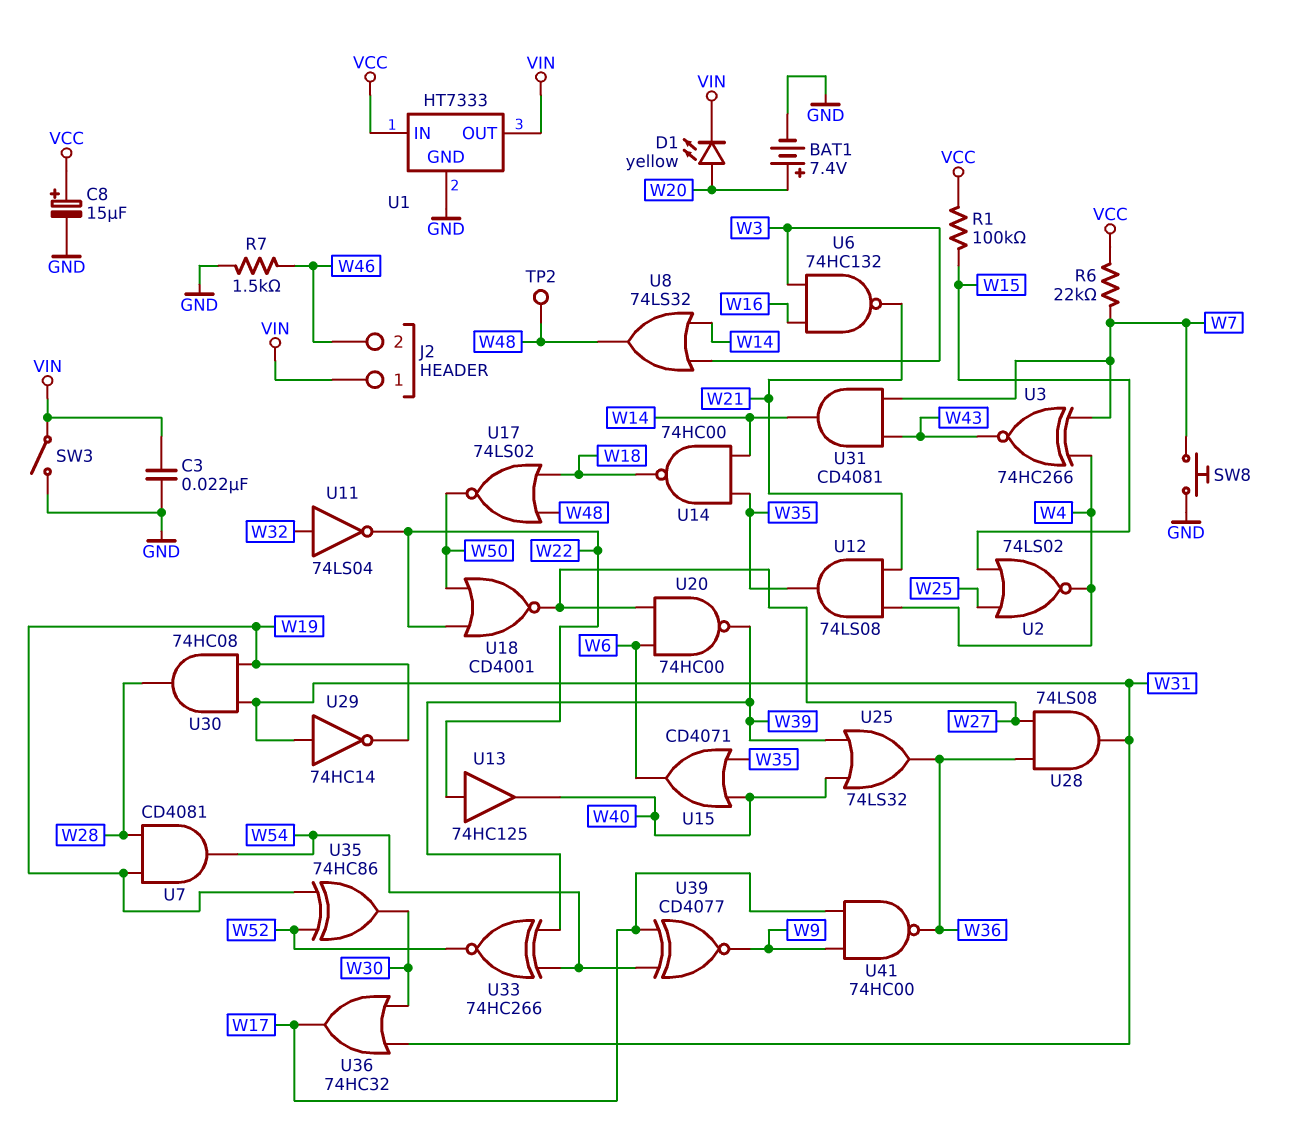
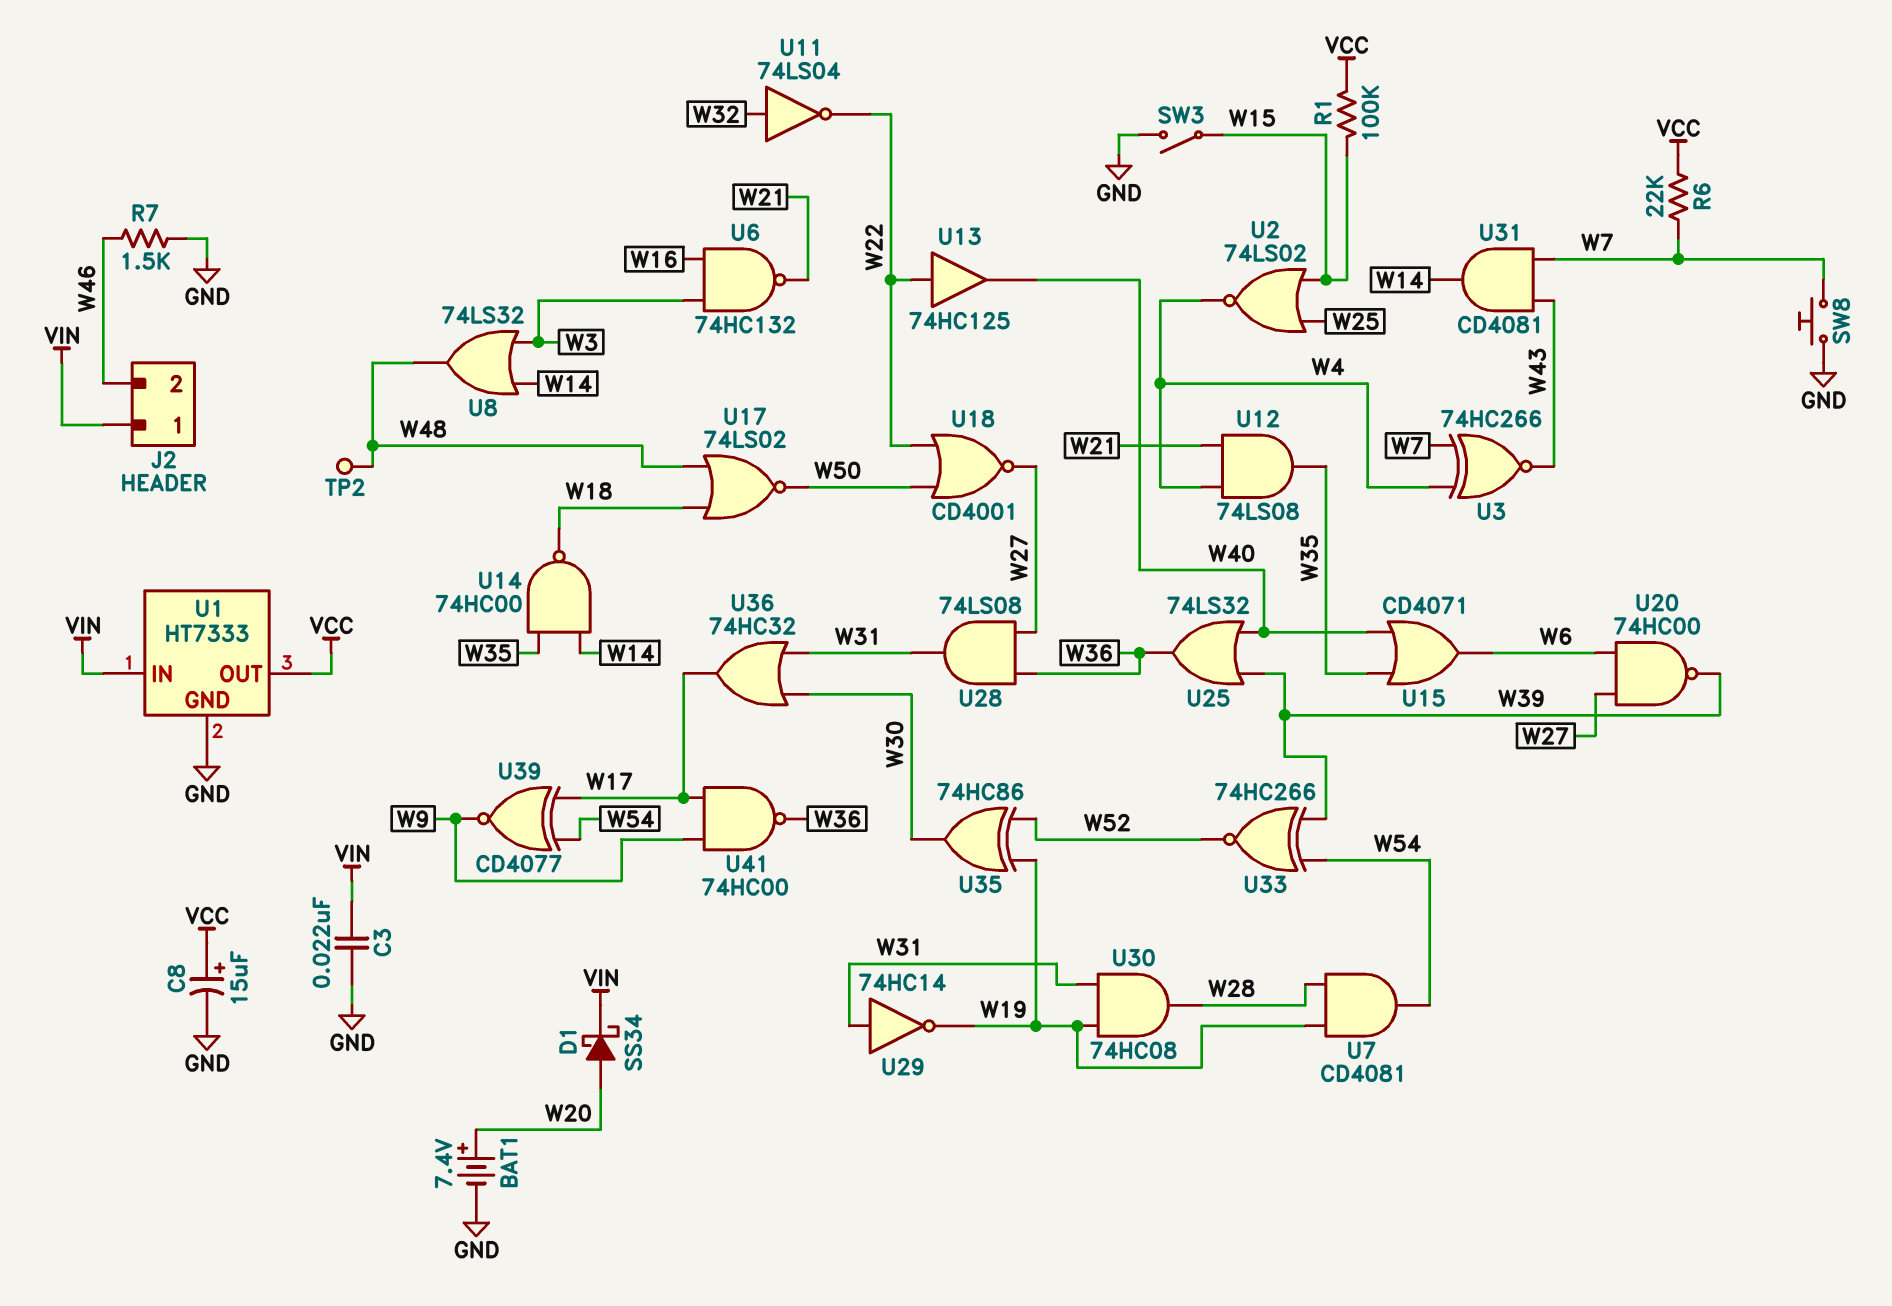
D1: LED yellow (A W20, K VIN) -> schottky SS34 (A W20, K VIN)
SW3: switch (GND, VIN) -> switch (GND, W15)
U1 pin IN: VCC -> VIN
U1 pin OUT: VIN -> VCC

